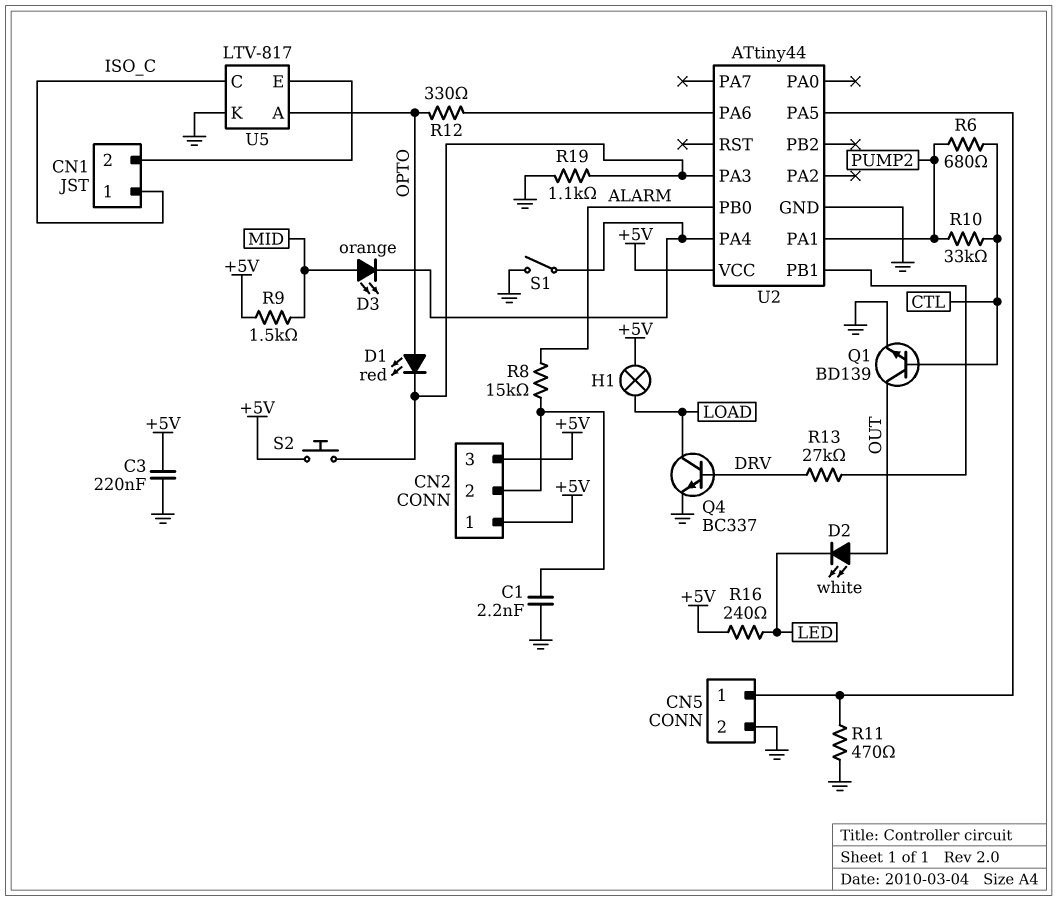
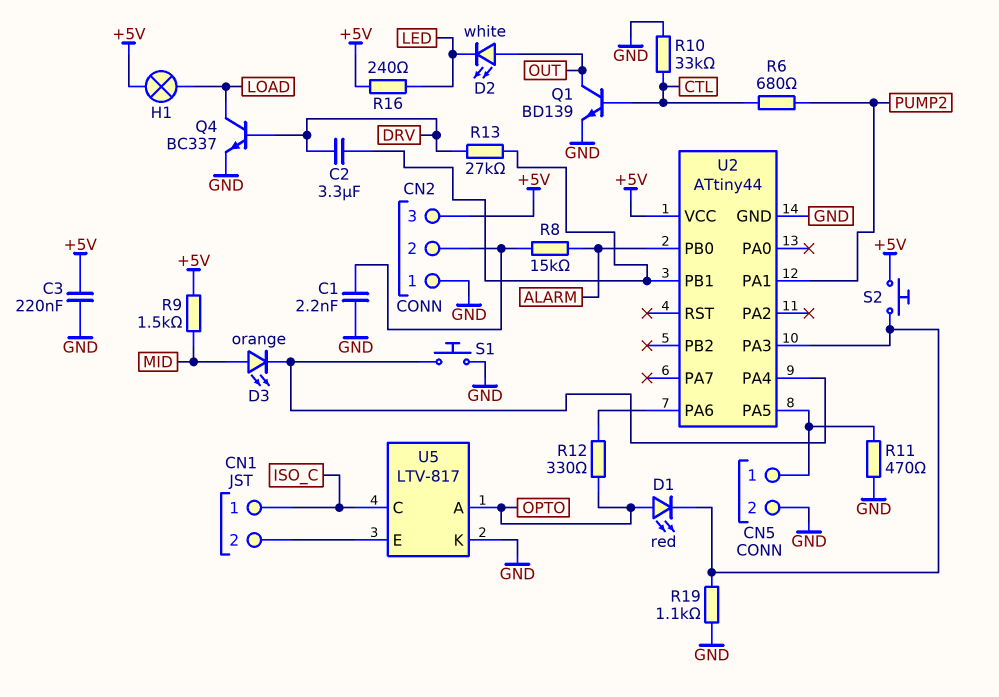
C2: none -> 3.3uF (DRV, U2/PB1)
CN2 pin 1: +5V -> GND
R10: 33k (CTL, PUMP2) -> 33k (CTL, GND)
S1: switch (GND, U2/PA4) -> button (GND, U2/PA4)

